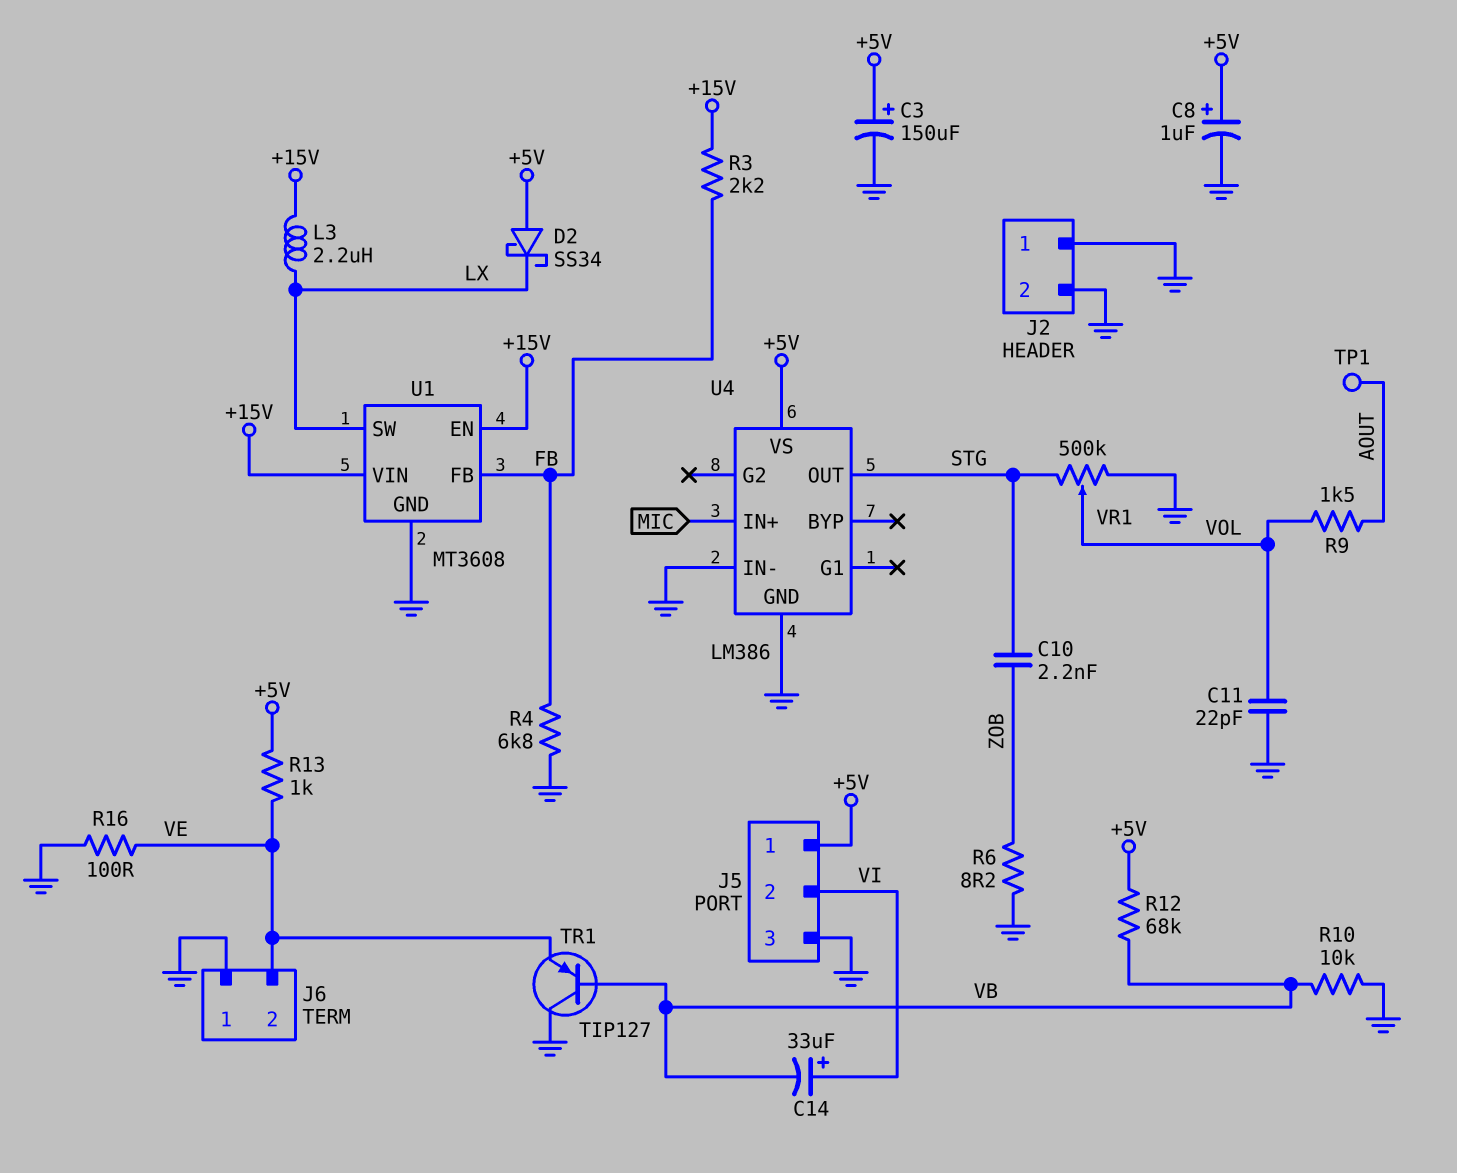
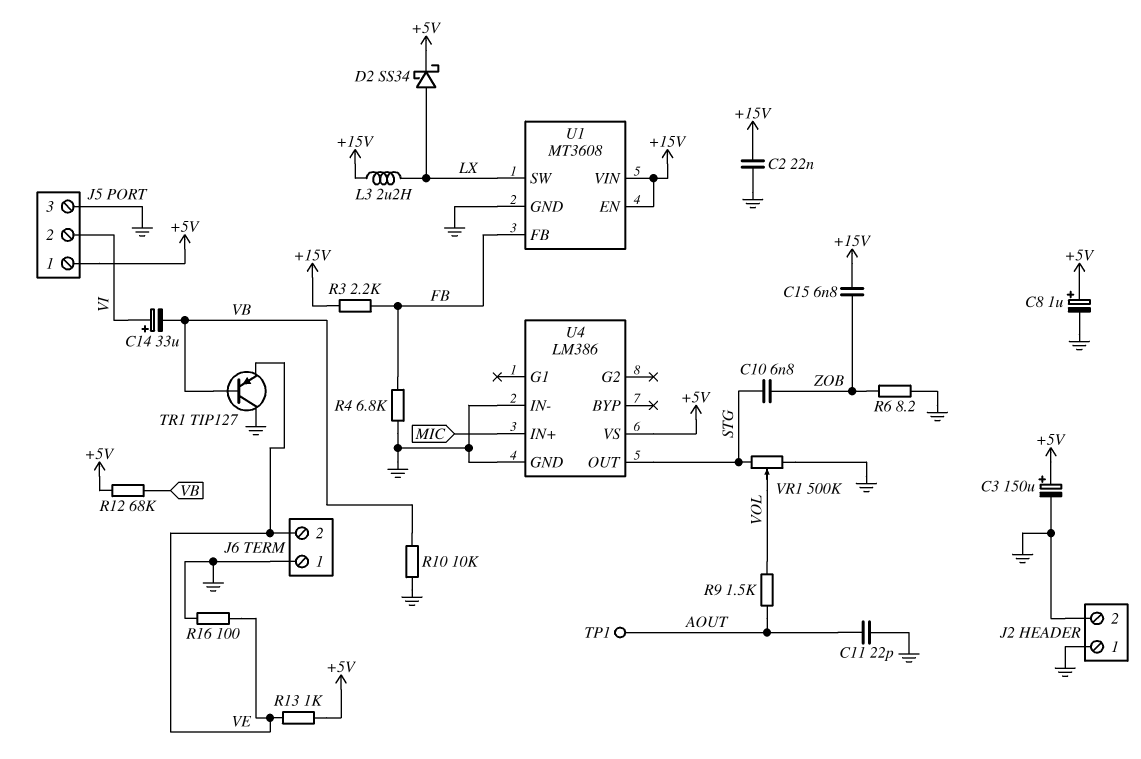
C2: none -> 22nF (+15V, GND)
C10: 2.2nF (STG, ZOB) -> 6.8nF (STG, ZOB)
C11: 22pF (GND, VOL) -> 22pF (AOUT, GND)
C15: none -> 6.8nF (+15V, ZOB)
D2: schottky SS34 (A +5V, K LX) -> schottky SS34 (A LX, K +5V)

